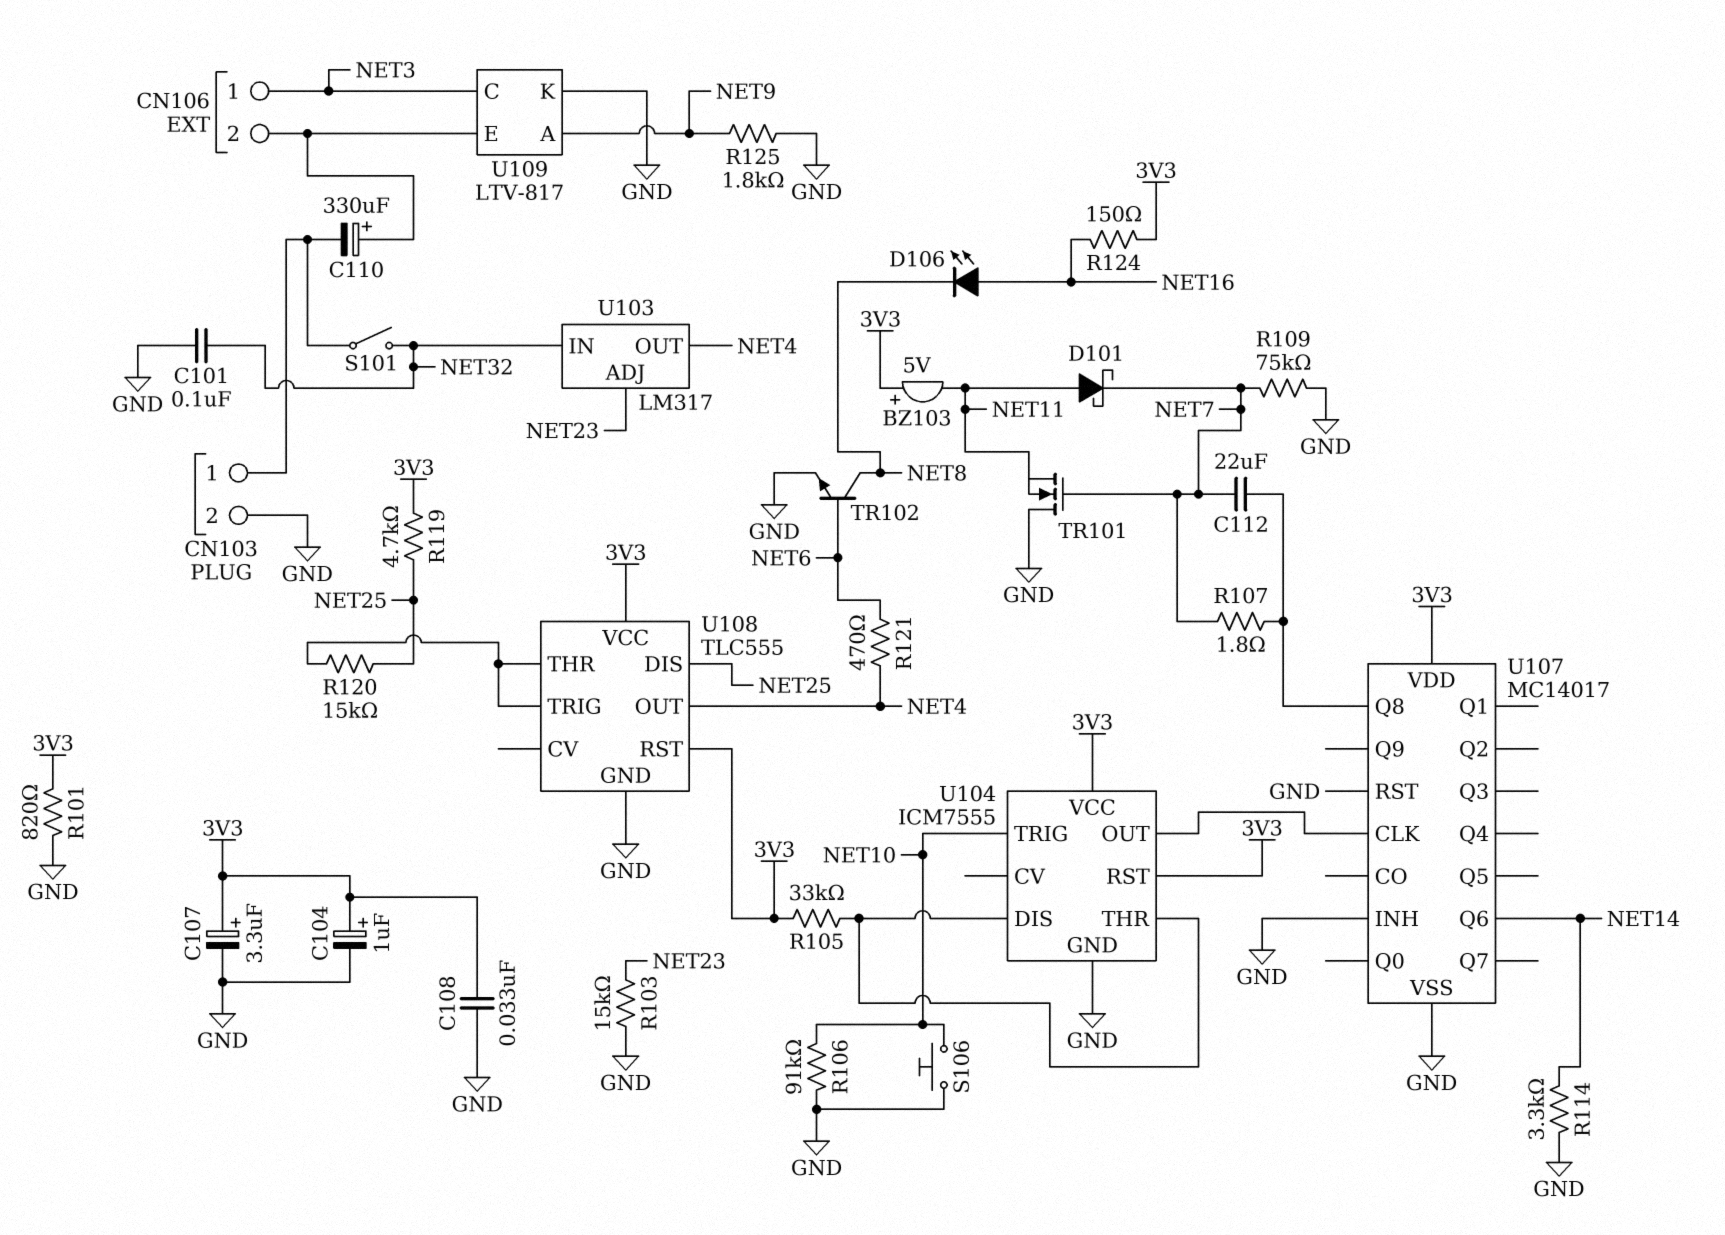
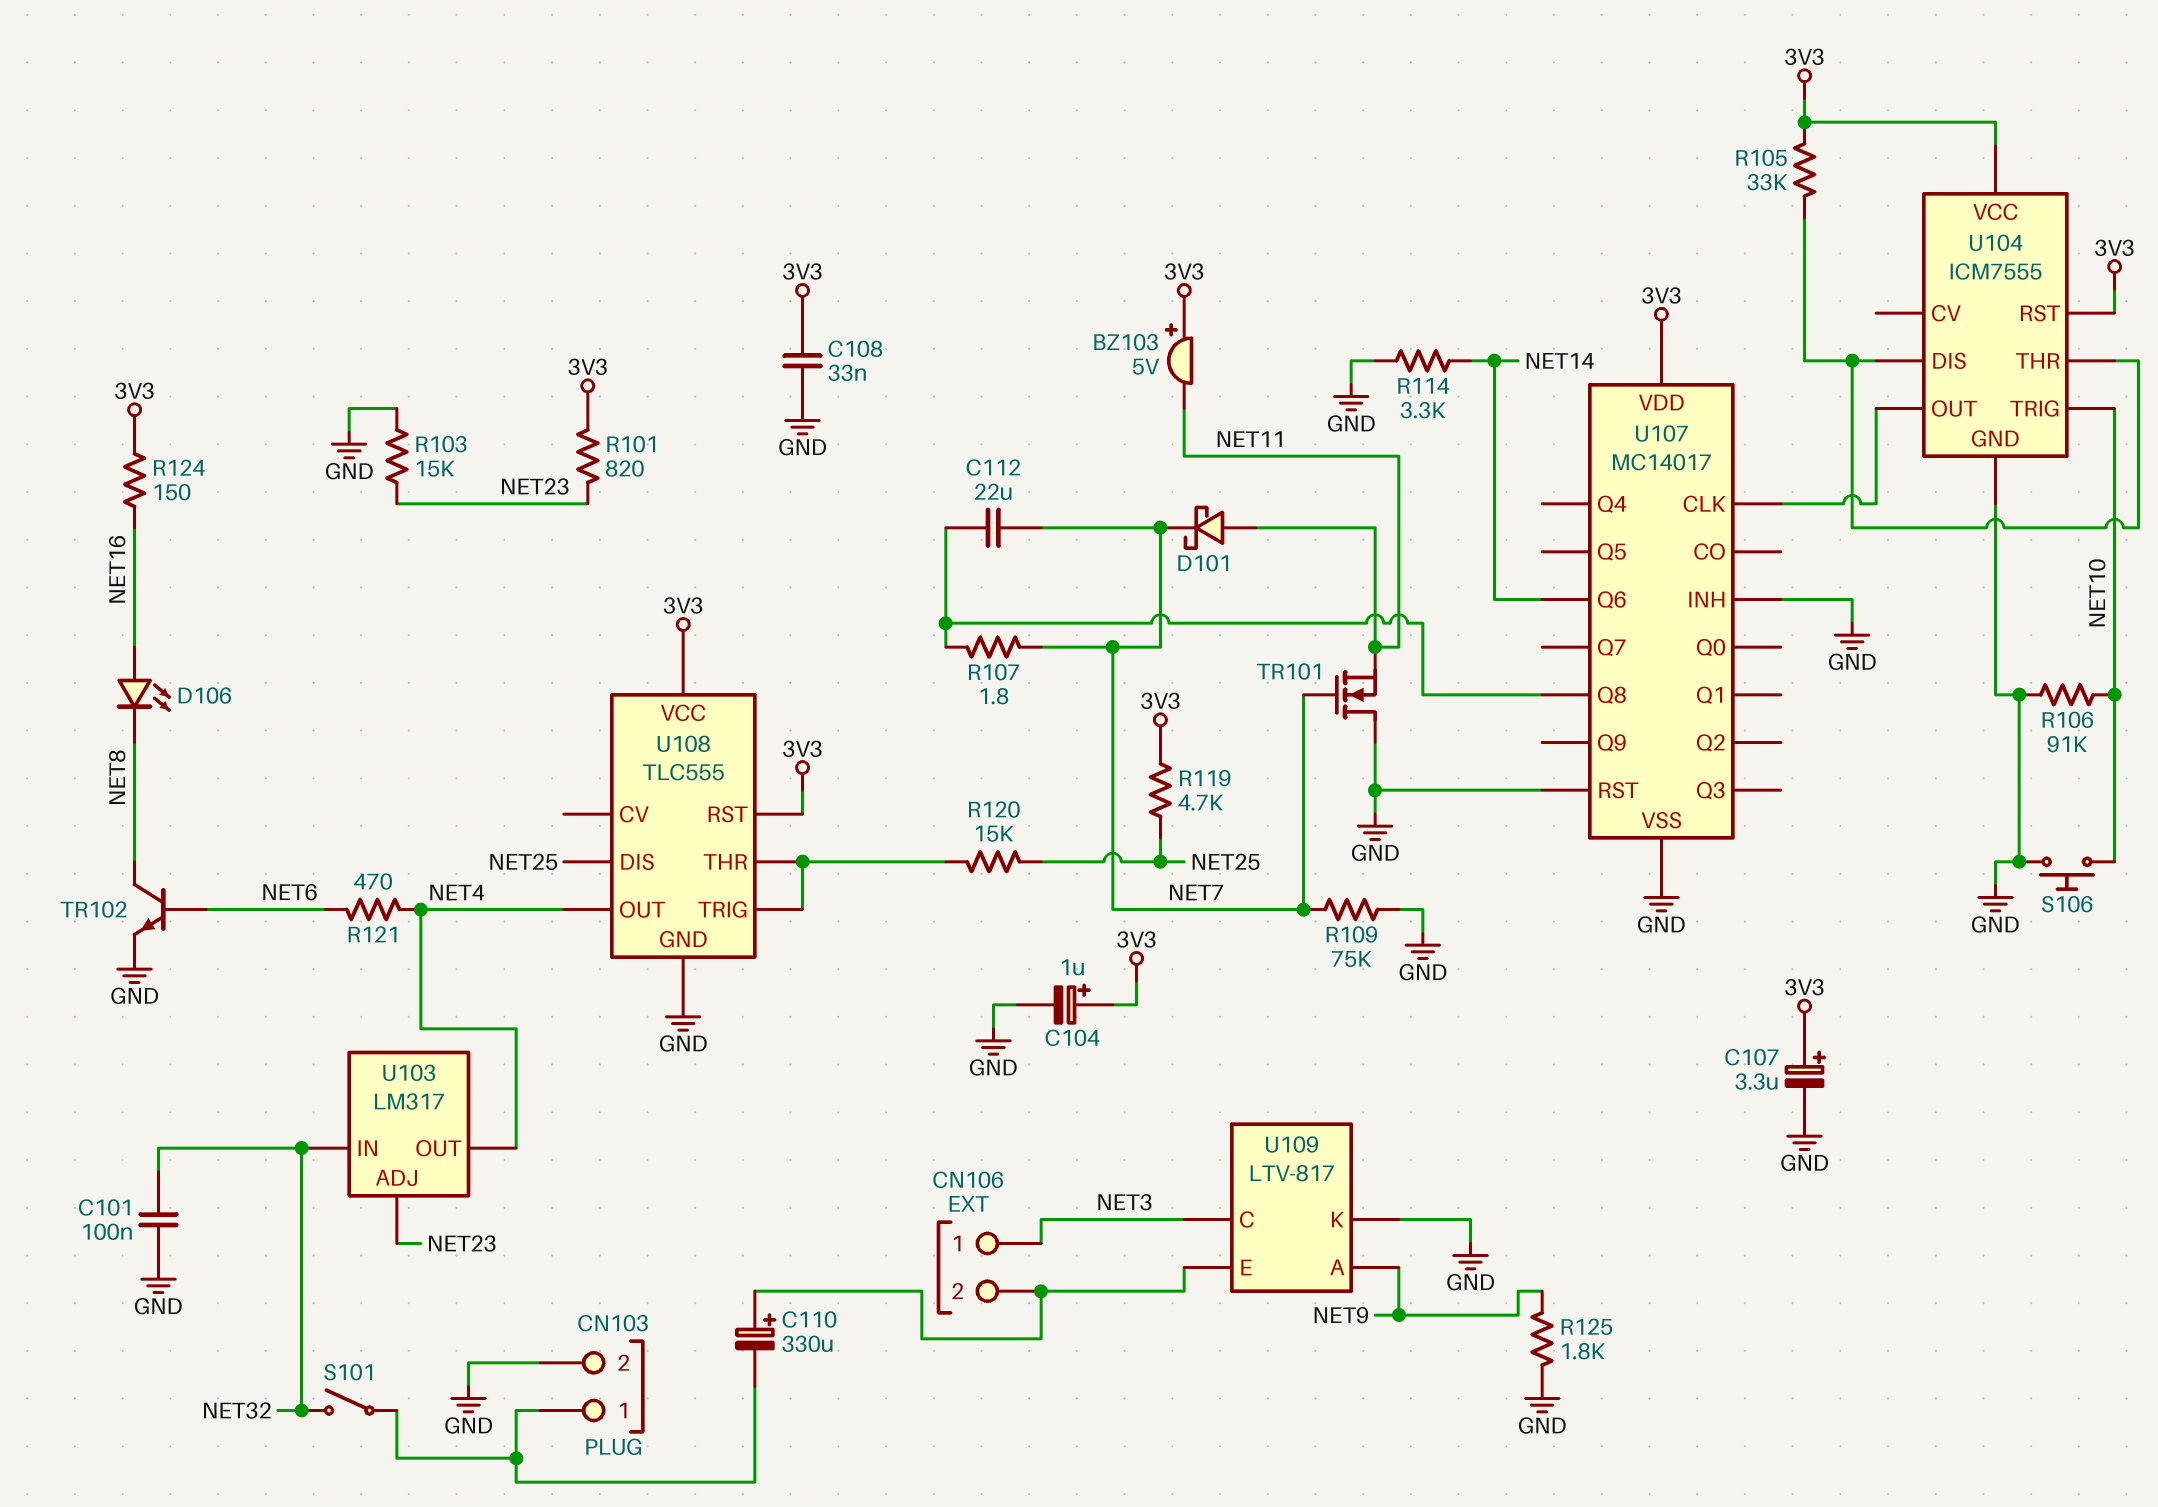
R101: 820 (3V3, GND) -> 820 (3V3, NET23)

